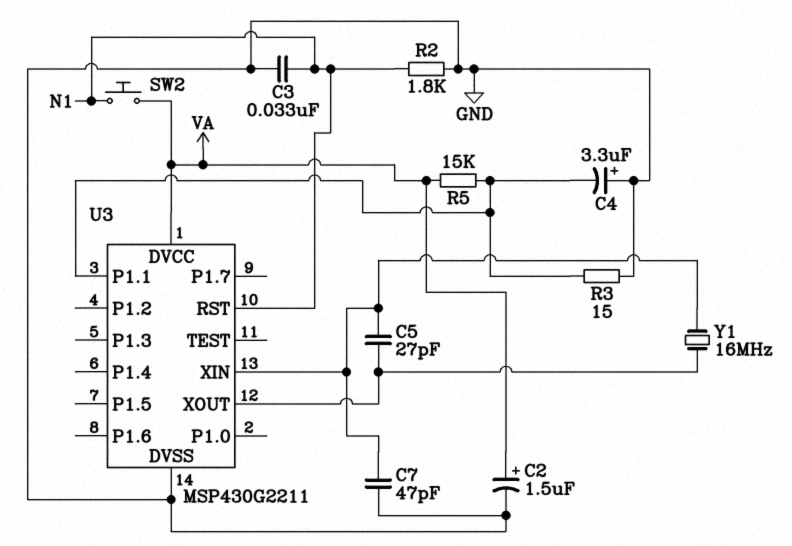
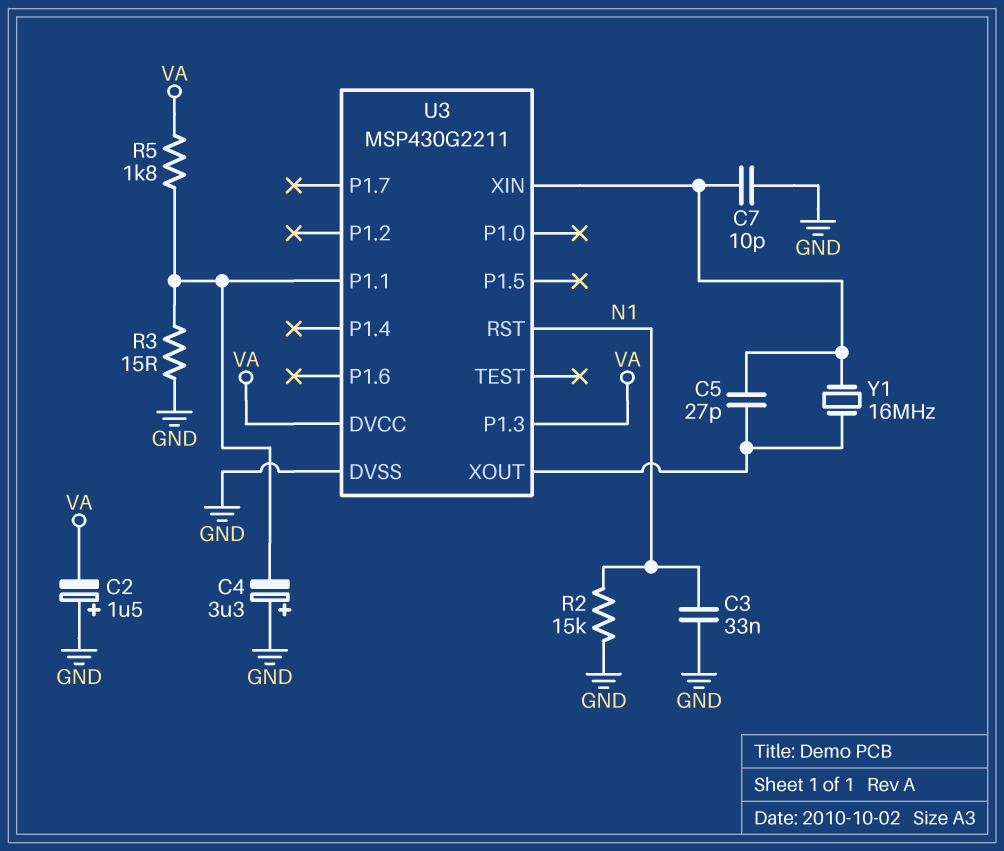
C2: 1.5uF (plus VA, minus GND) -> 1.5uF (plus GND, minus VA)
C7: 47pF (GND, U3/XIN) -> 10pF (GND, U3/XIN)
R2: 1.8k (GND, N1) -> 15k (GND, N1)
R5: 15k (U3/P1.1, VA) -> 1.8k (U3/P1.1, VA)
SW2: button (N1, VA) -> none
U3 pin P1.3: none -> VA

